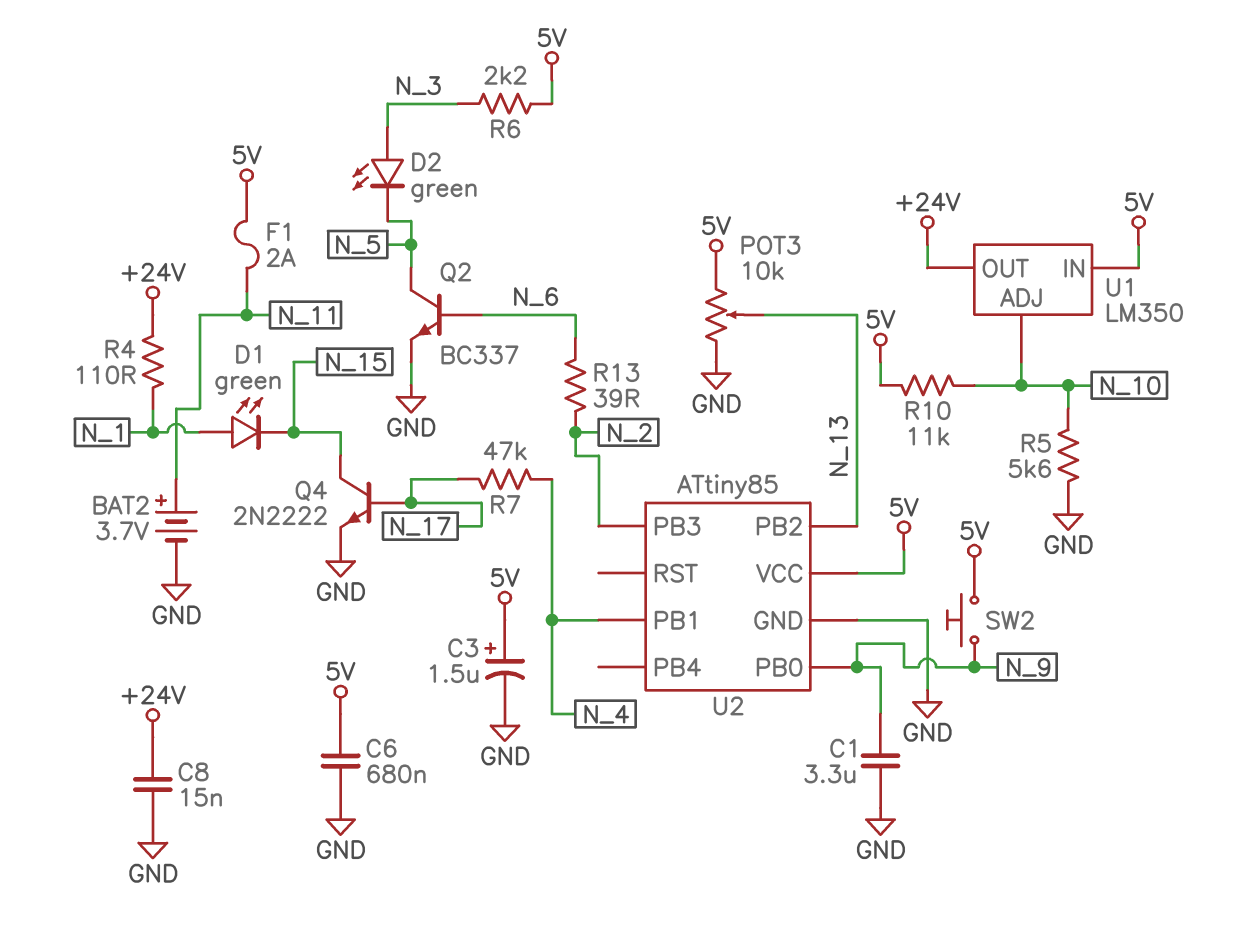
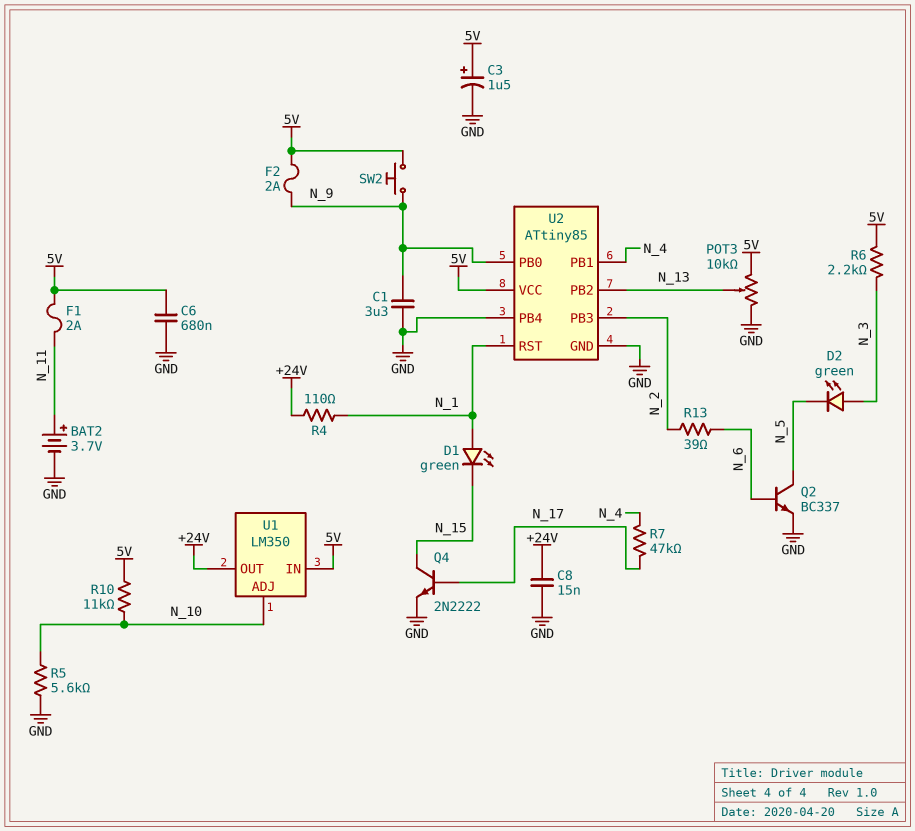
F2: none -> 2A (5V, N_9)
U2 pin PB4: none -> GND
U2 pin RST: none -> N_1

